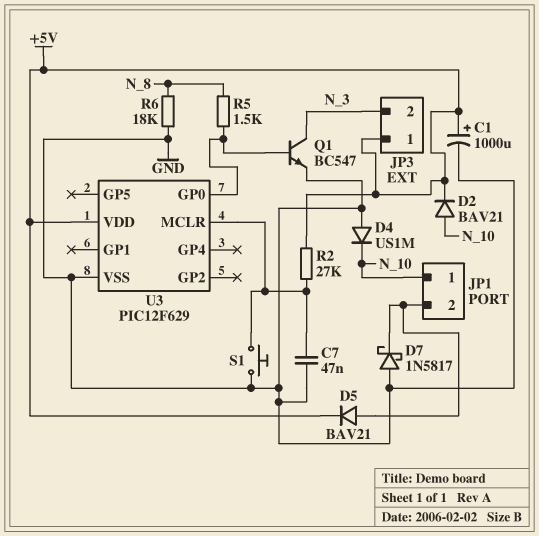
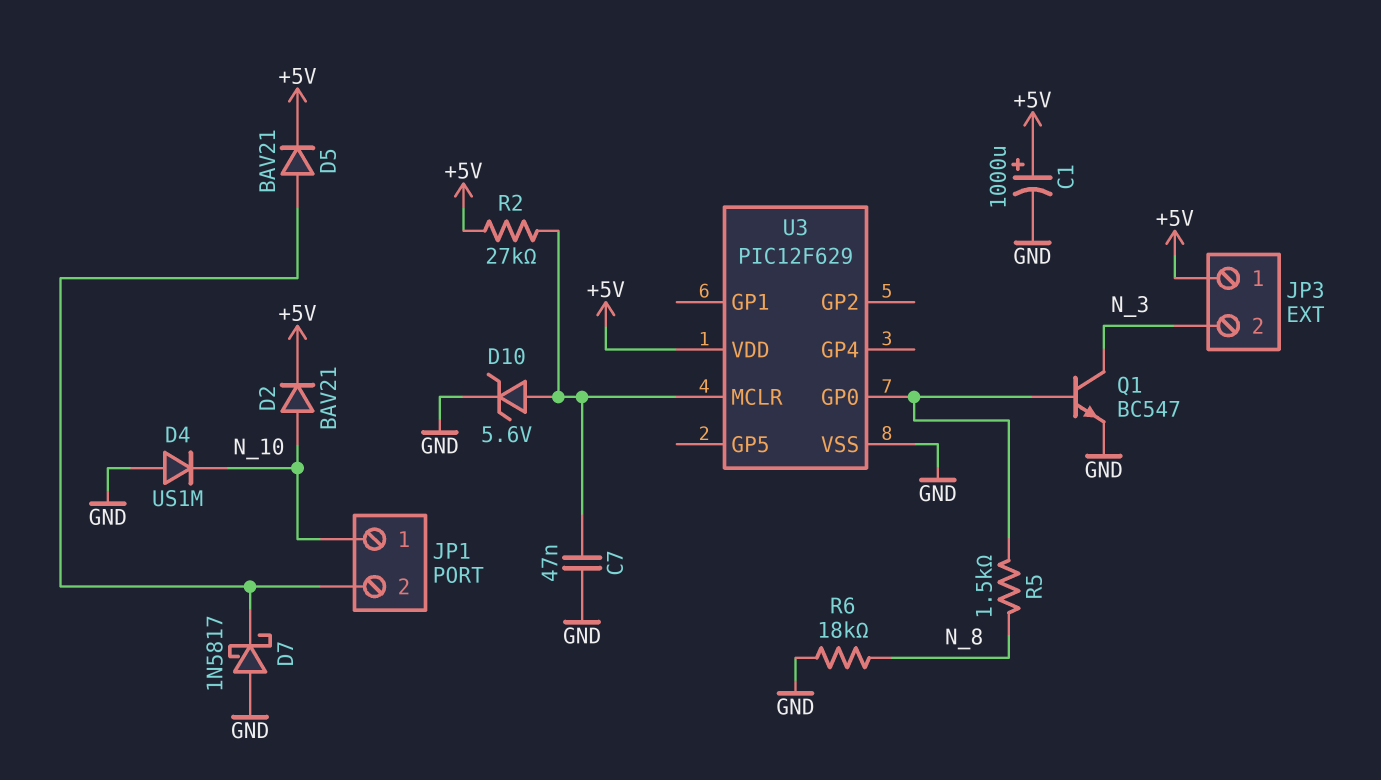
D10: none -> zener 5.6V (A U3/MCLR, K GND)
S1: button (GND, U3/MCLR) -> none

